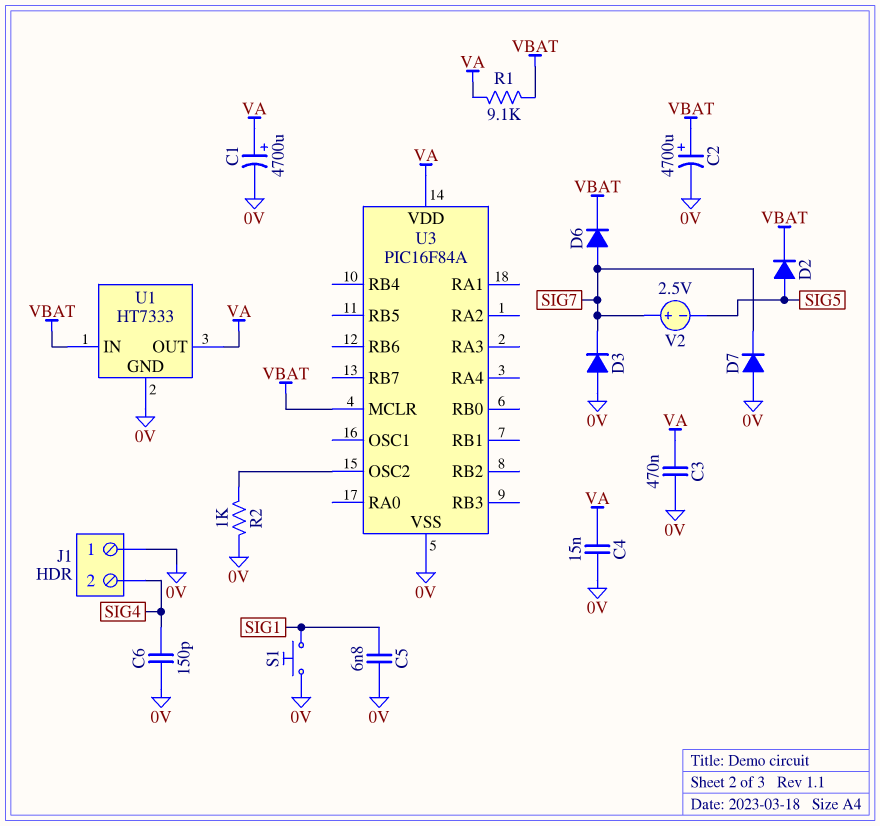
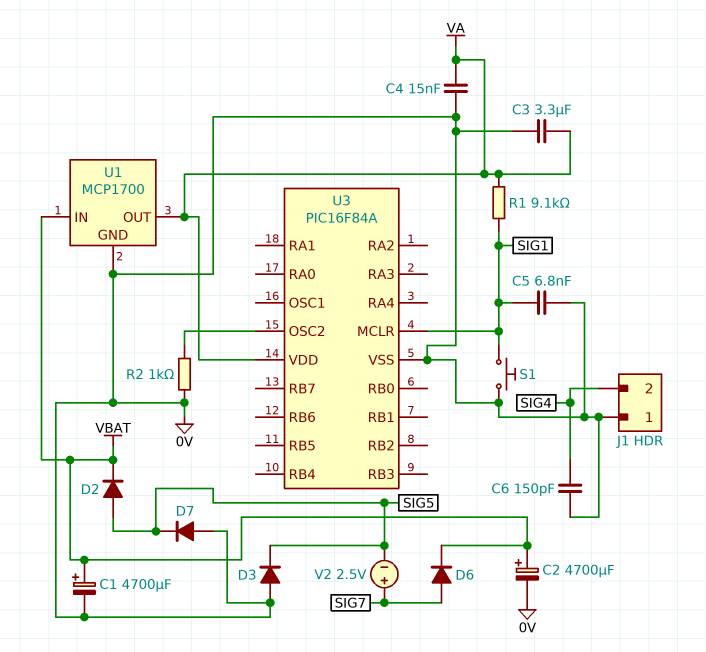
C1: 4700uF (plus VA, minus 0V) -> 4700uF (plus VBAT, minus 0V)
C3: 470nF (0V, VA) -> 3.3uF (0V, VA)
D3: diode (A 0V, K SIG7) -> diode (A 0V, K SIG5)
D7: diode (A 0V, K SIG7) -> diode (A 0V, K SIG5)
R1: 9.1k (VA, VBAT) -> 9.1k (SIG1, VA)
U1: HT7333 -> MCP1700
U3 pin MCLR: VBAT -> SIG1

